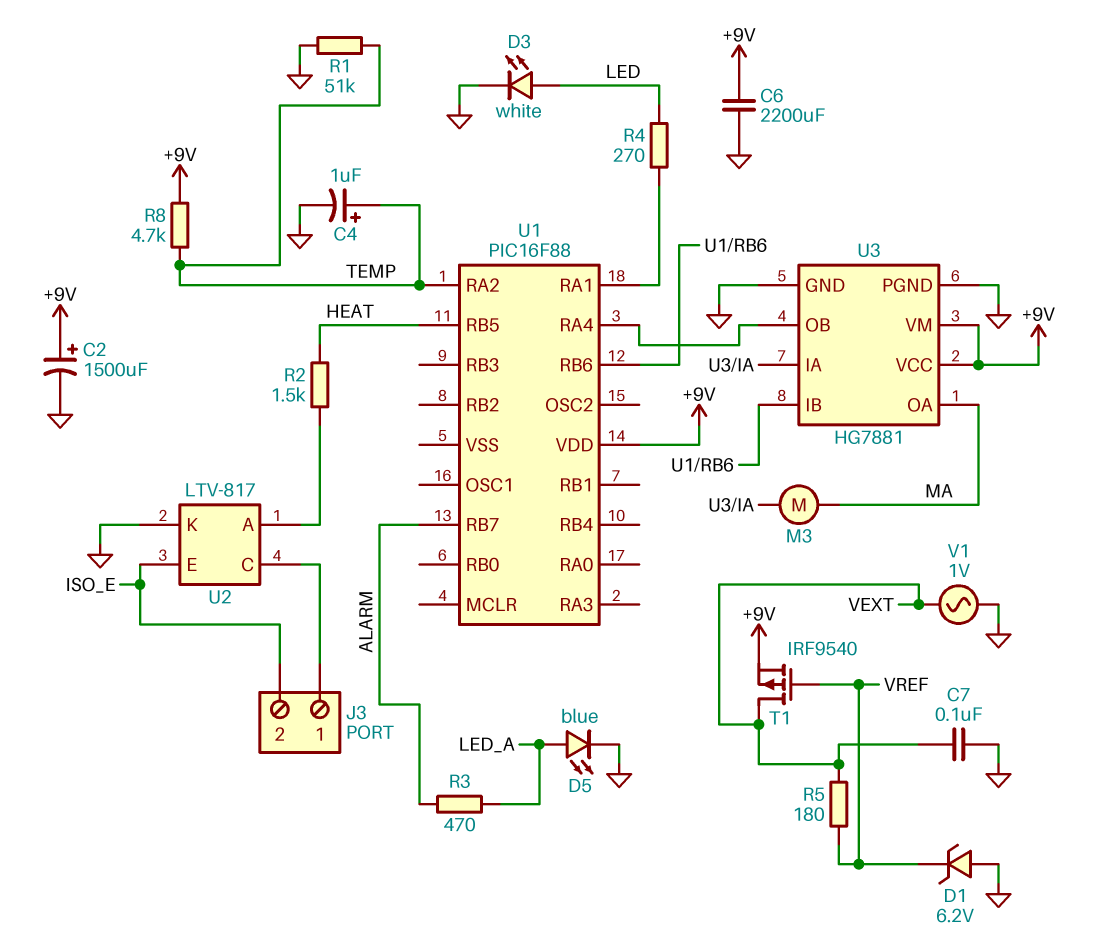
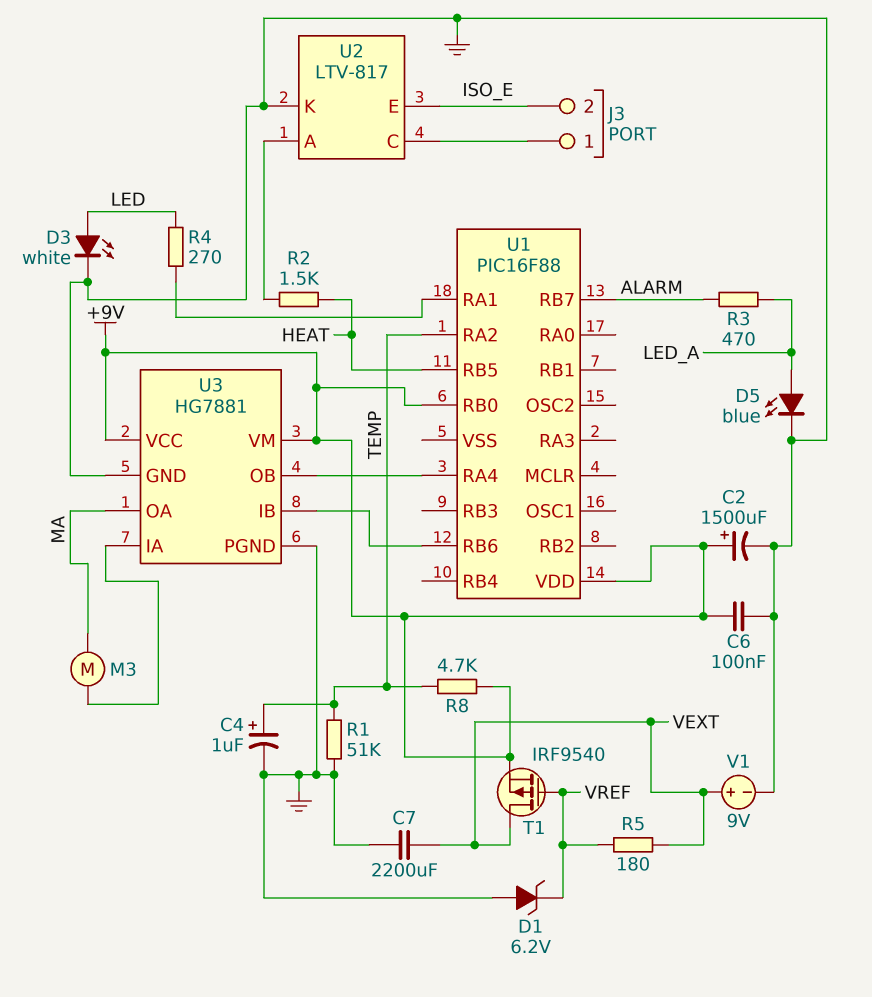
C6: 2200uF (+9V, GND) -> 100nF (+9V, GND)
C7: 100nF (GND, VEXT) -> 2200uF (GND, VEXT)
U1 pin RB0: none -> +9V
V1: AC 1V (GND, VEXT) -> 9V (plus VEXT, minus GND)

